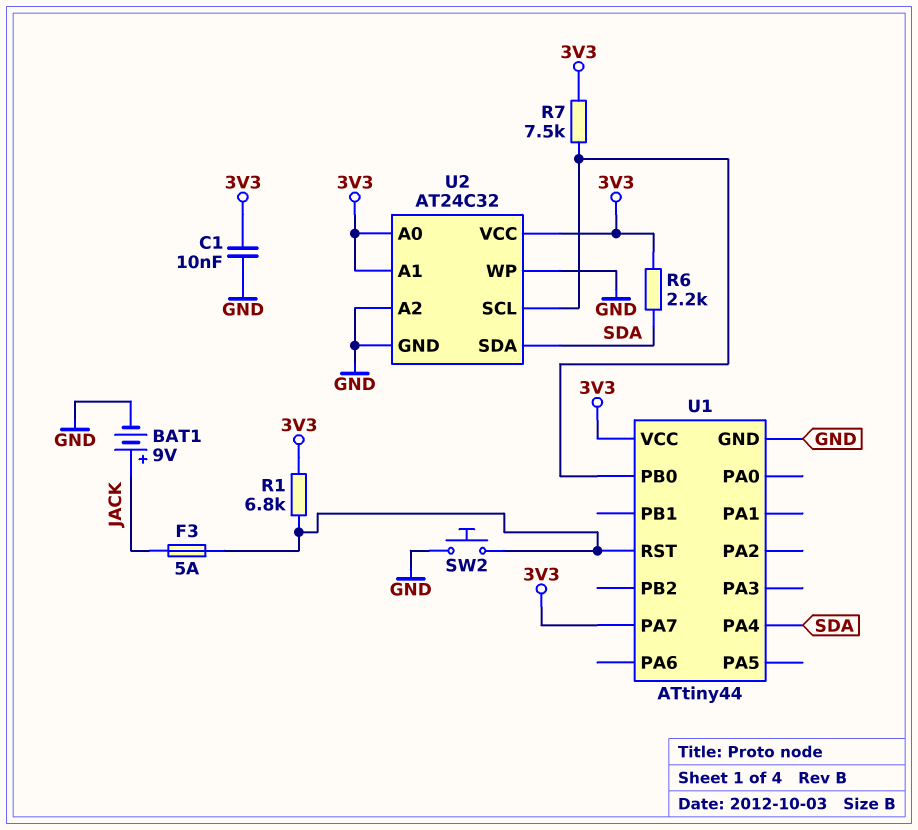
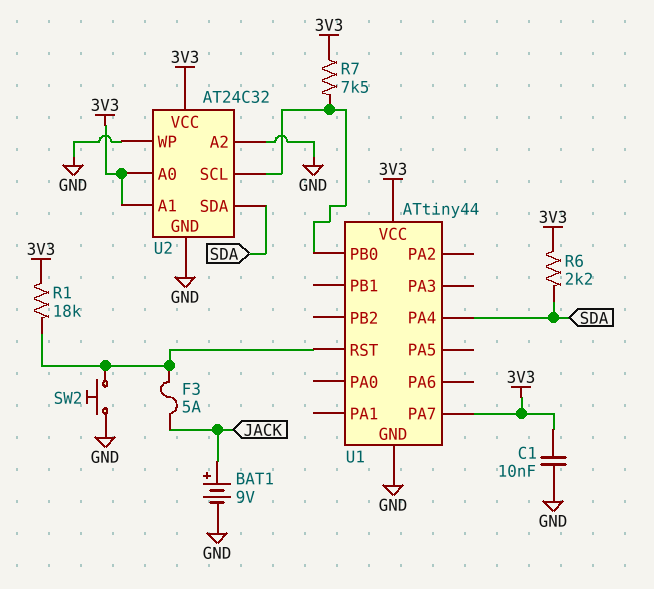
R1: 6.8k (3V3, U1/RST) -> 18k (3V3, U1/RST)

